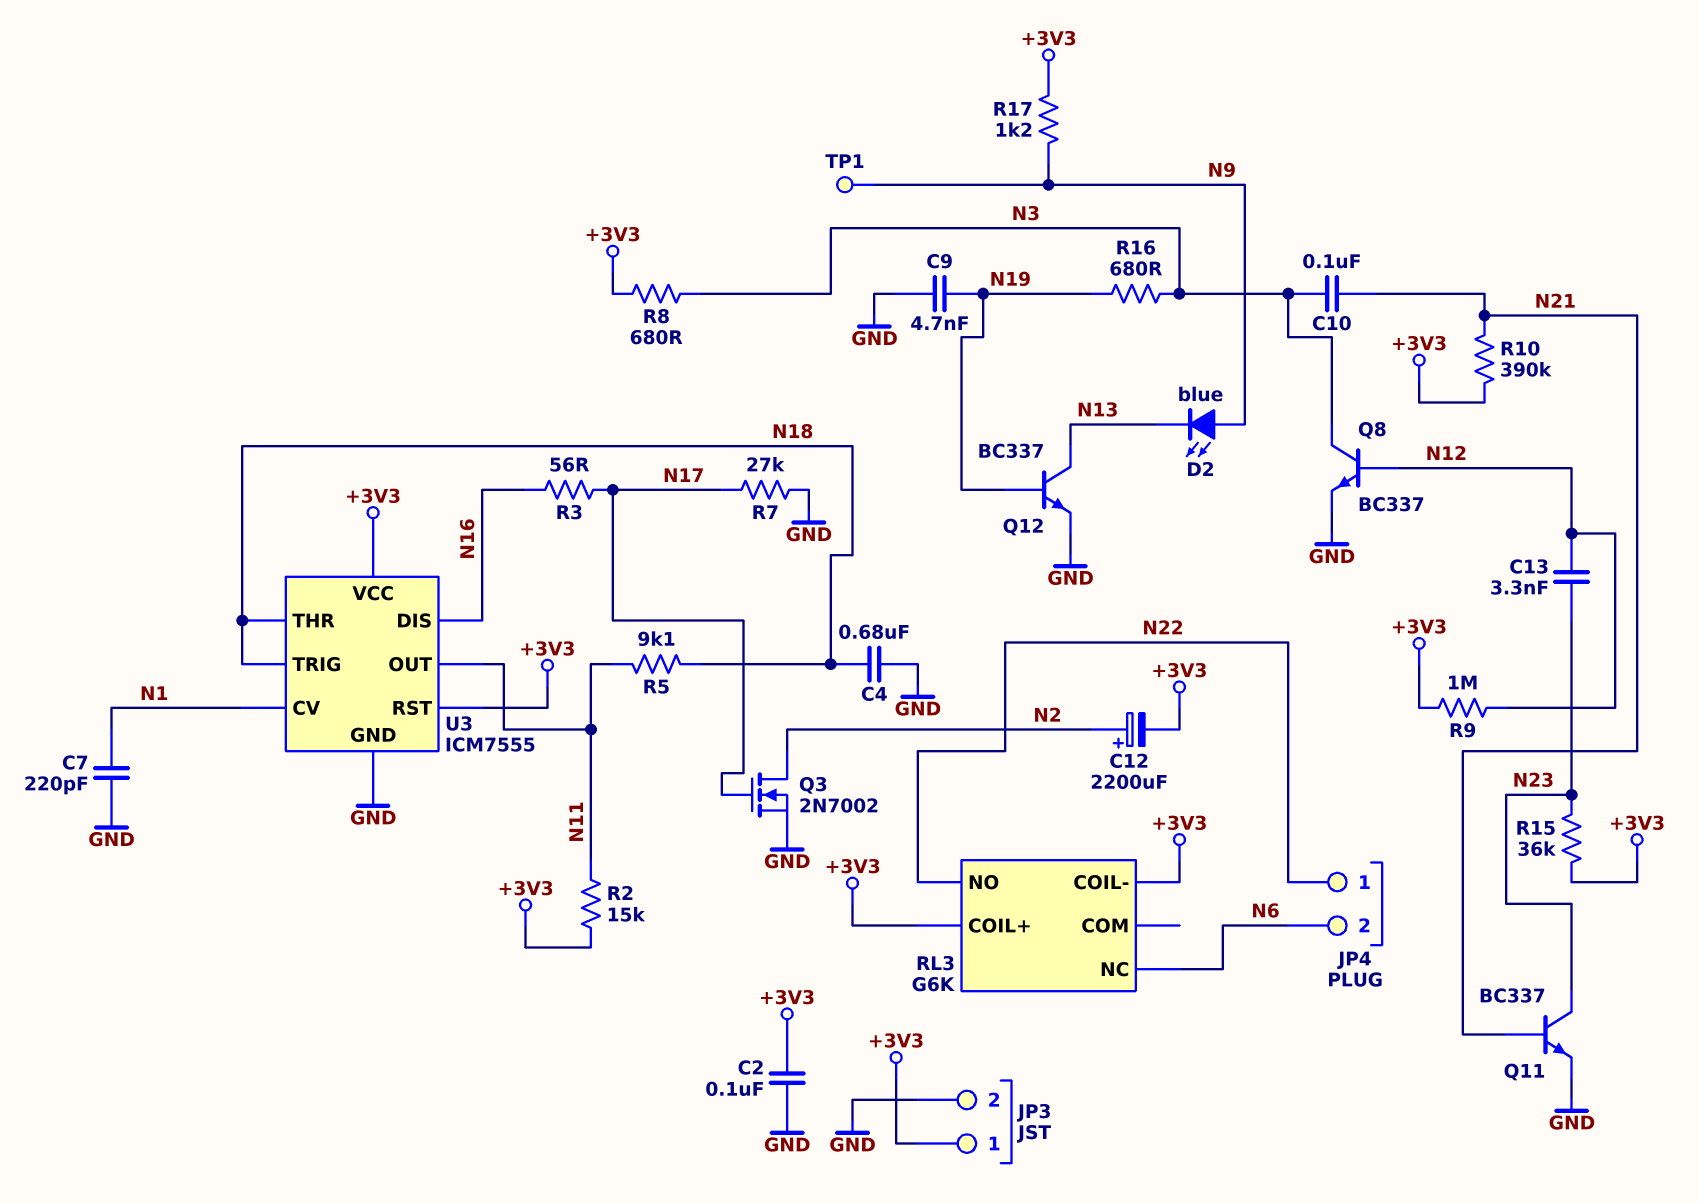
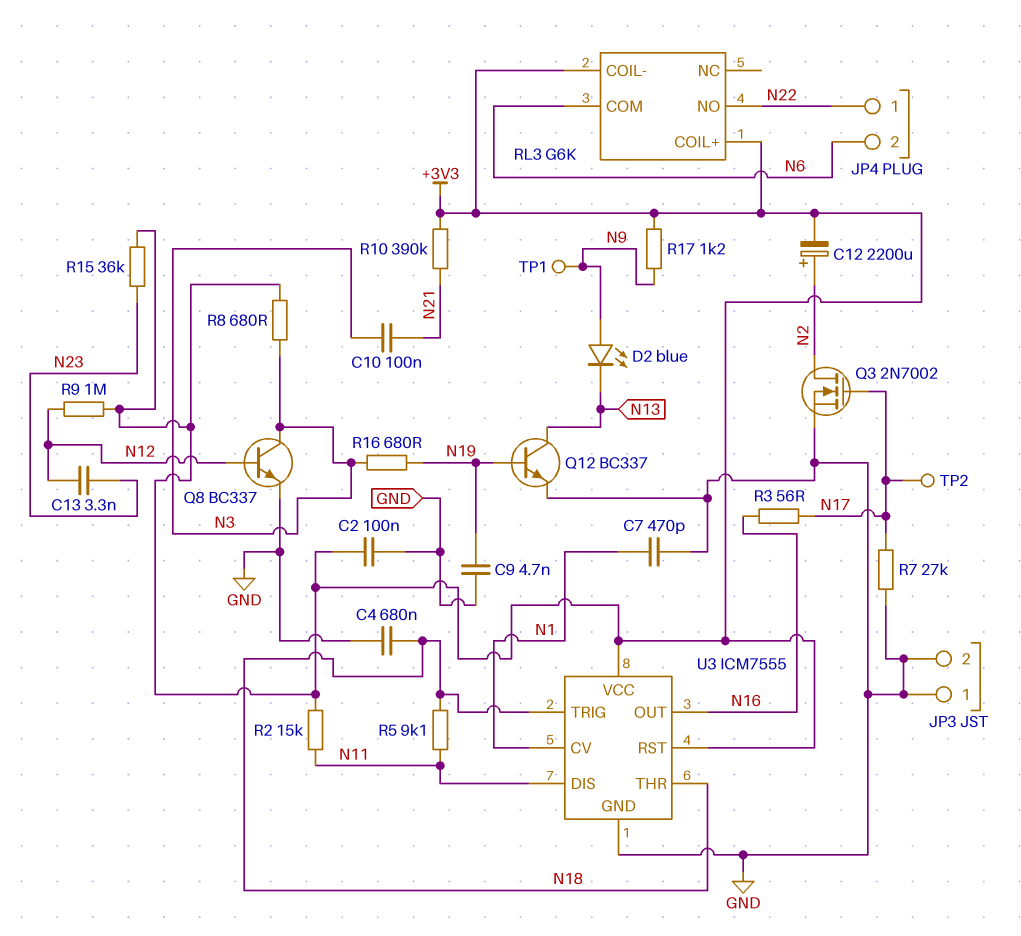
C7: 220pF (GND, N1) -> 470pF (GND, N1)
JP3 pin 1: +3V3 -> GND
Q11: NPN BC337 (B N21, C N23, E GND) -> none
RL3 pin COM: none -> N6
RL3 pin NC: N6 -> none
TP2: none -> test point (N17)
U3 pin DIS: N16 -> N11
U3 pin OUT: N11 -> N16

